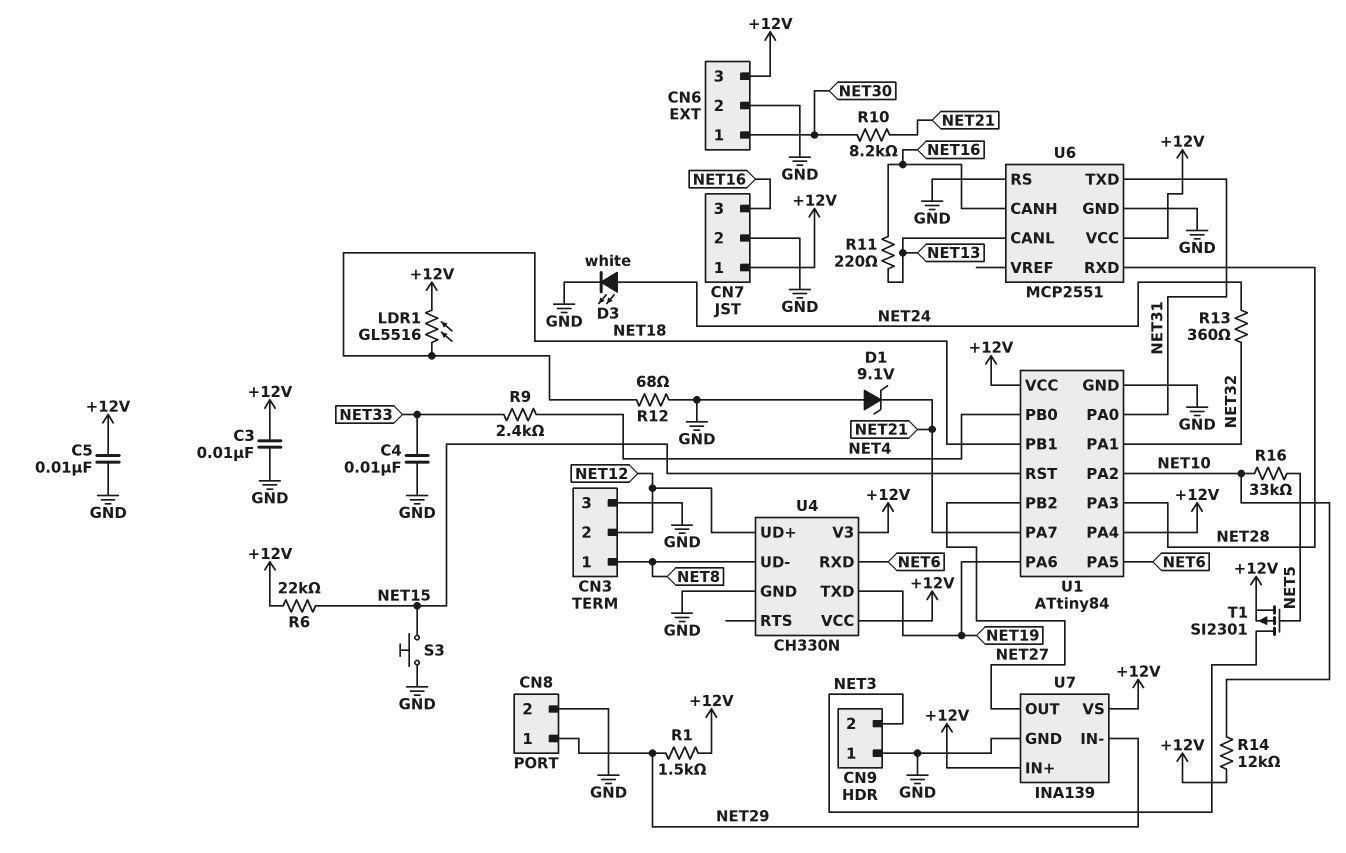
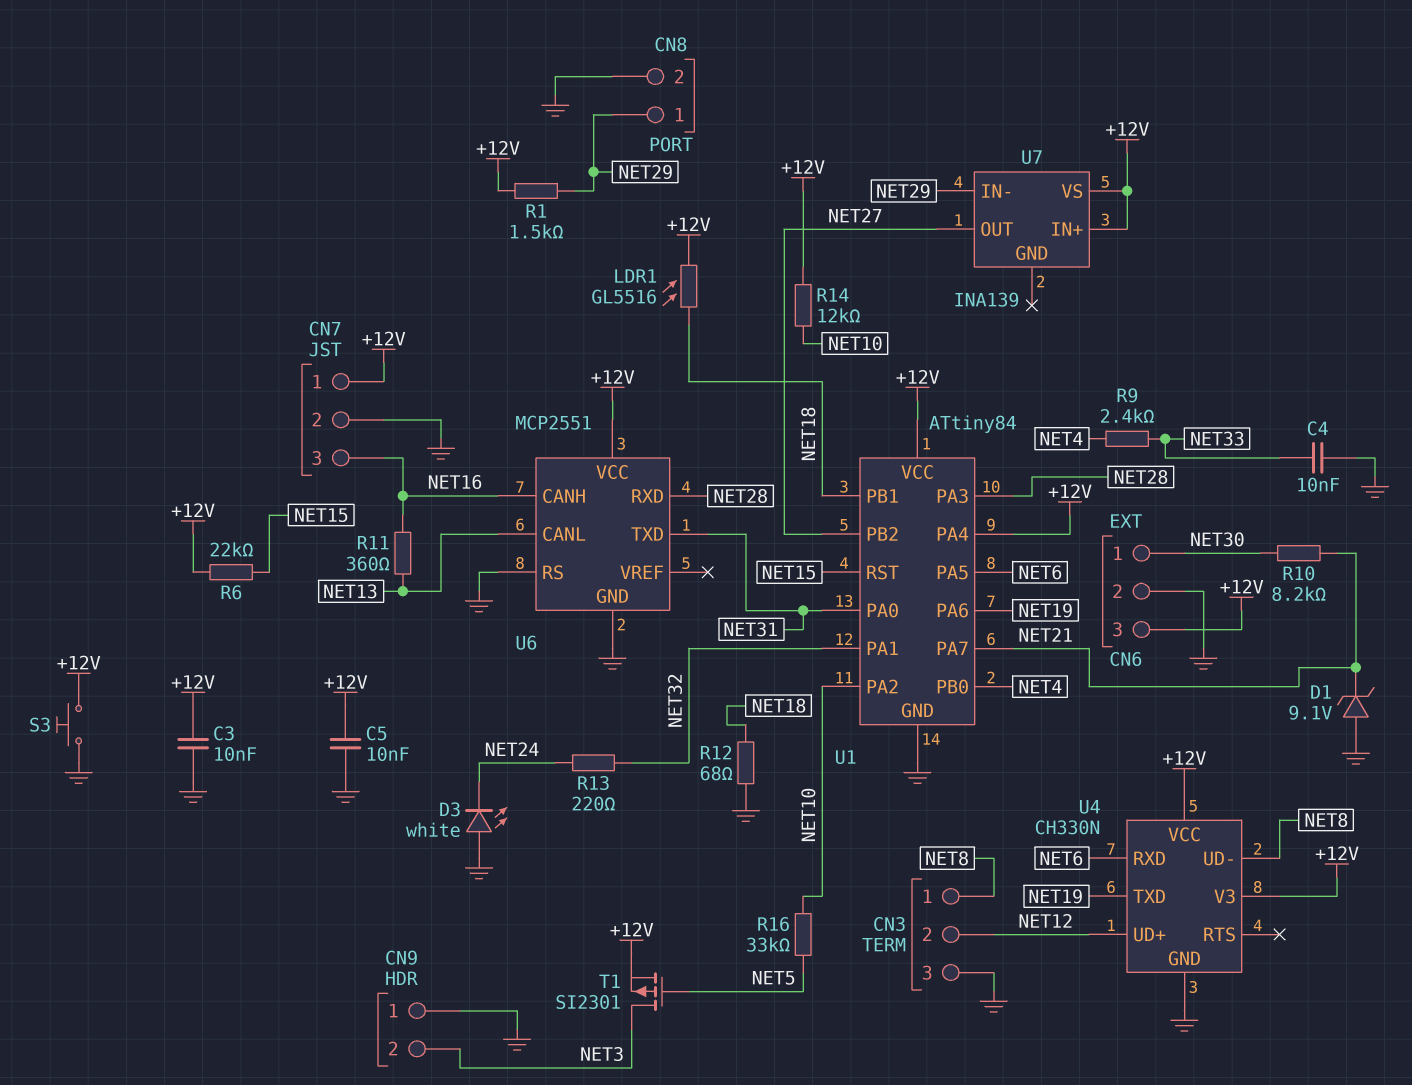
D3: LED white (A NET24, K GND) -> LED white (A GND, K NET24)
R11: 220 (NET13, NET16) -> 360 (NET13, NET16)
R13: 360 (NET24, NET32) -> 220 (NET24, NET32)
S3: button (GND, NET15) -> button (+12V, GND)
U7 pin GND: GND -> none

